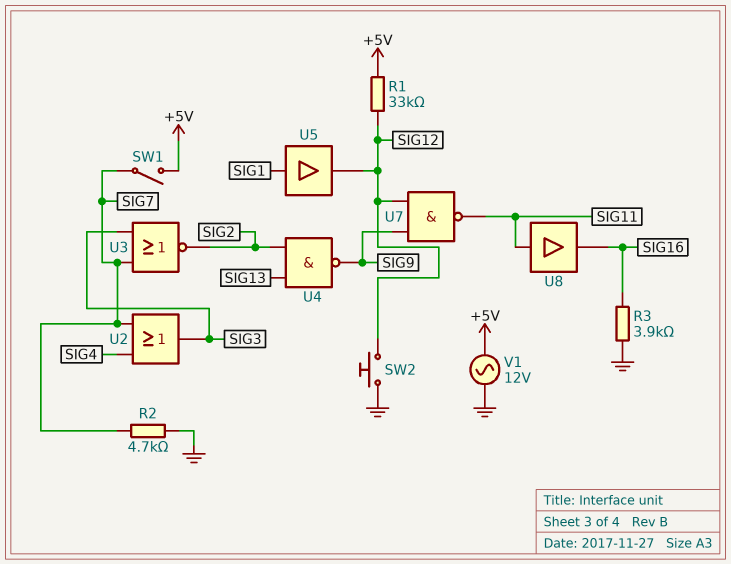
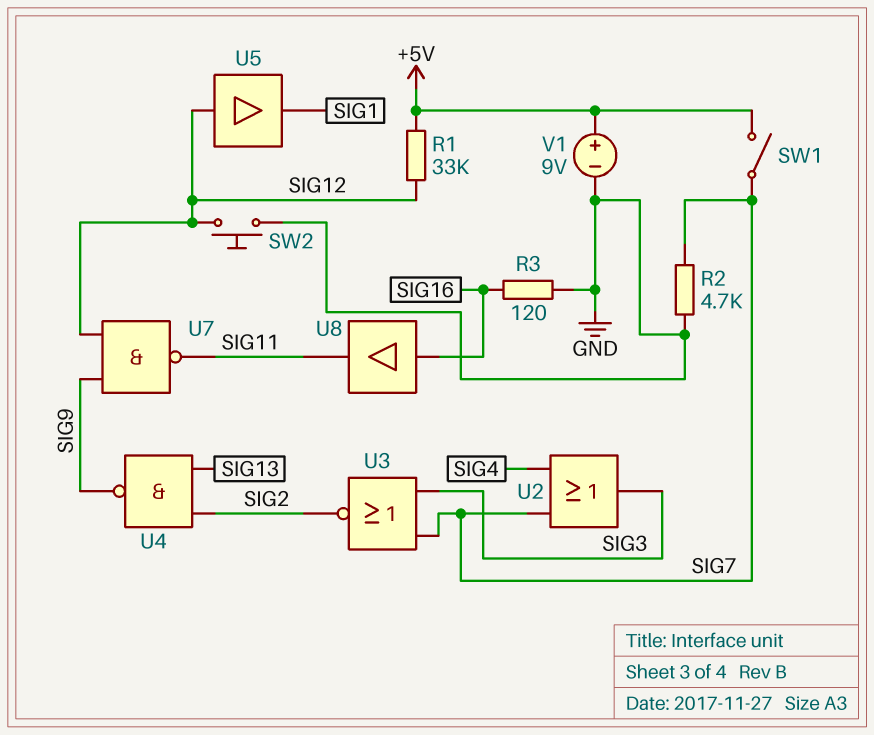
R3: 3.9k (GND, SIG16) -> 120 (GND, SIG16)
U5: buffer (in SIG1, out SIG12) -> buffer (in SIG12, out SIG1)
U8: buffer (in SIG11, out SIG16) -> buffer (in SIG16, out SIG11)
V1: AC 12V (+5V, GND) -> 9V (plus +5V, minus GND)

